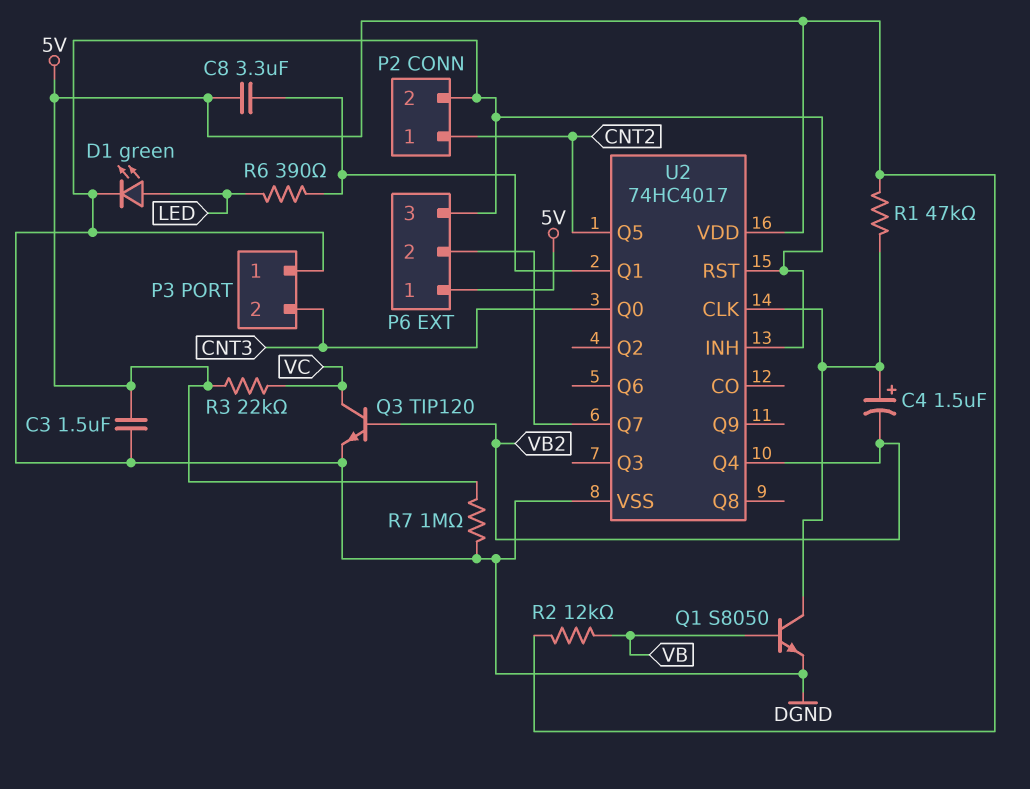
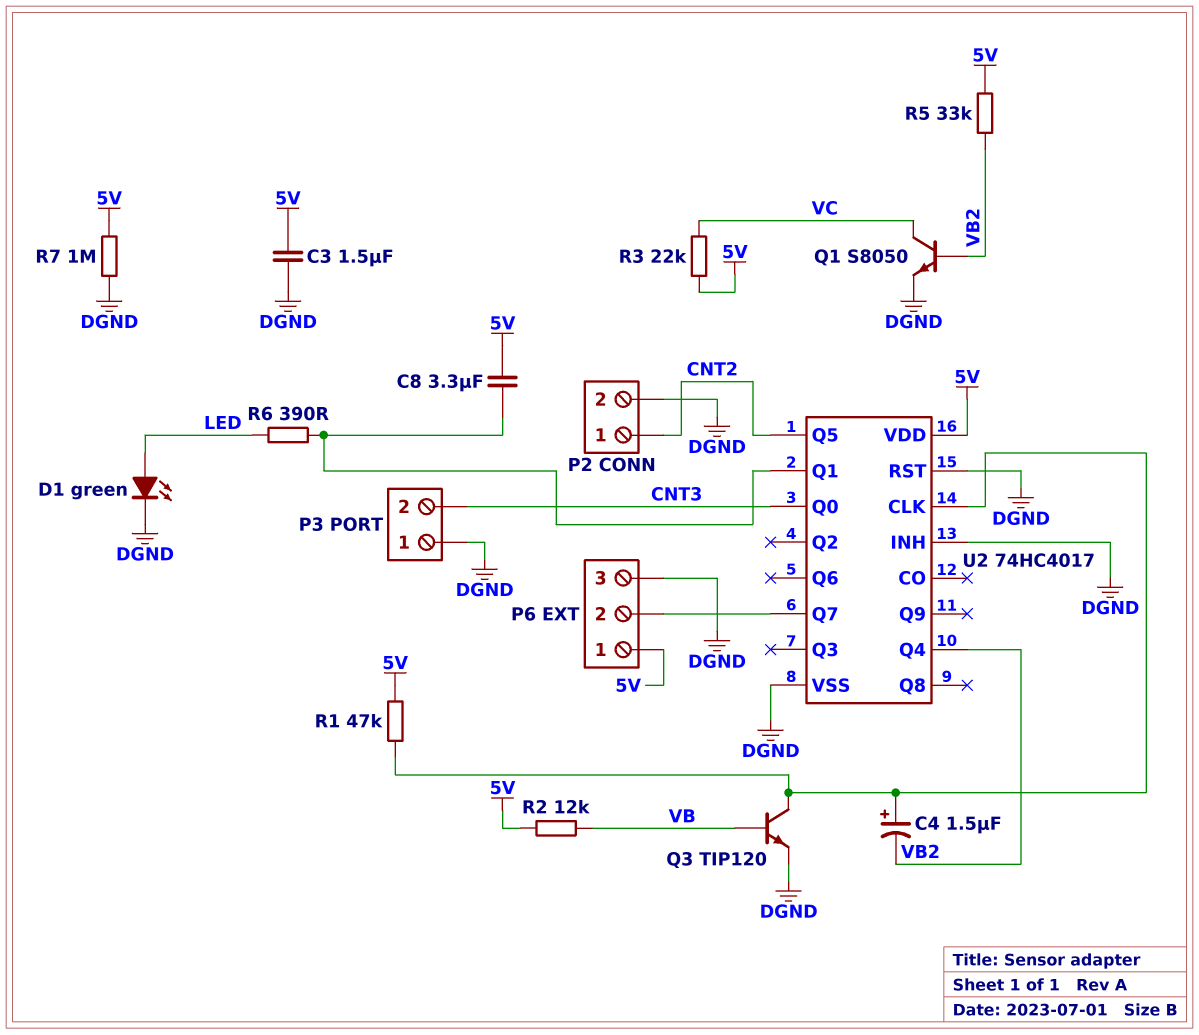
Q1: NPN S8050 (B VB, C U2/CLK, E DGND) -> NPN S8050 (B VB2, C VC, E DGND)
Q3: NPN TIP120 (B VB2, C VC, E DGND) -> NPN TIP120 (B VB, C U2/CLK, E DGND)
R5: none -> 33k (5V, VB2)

